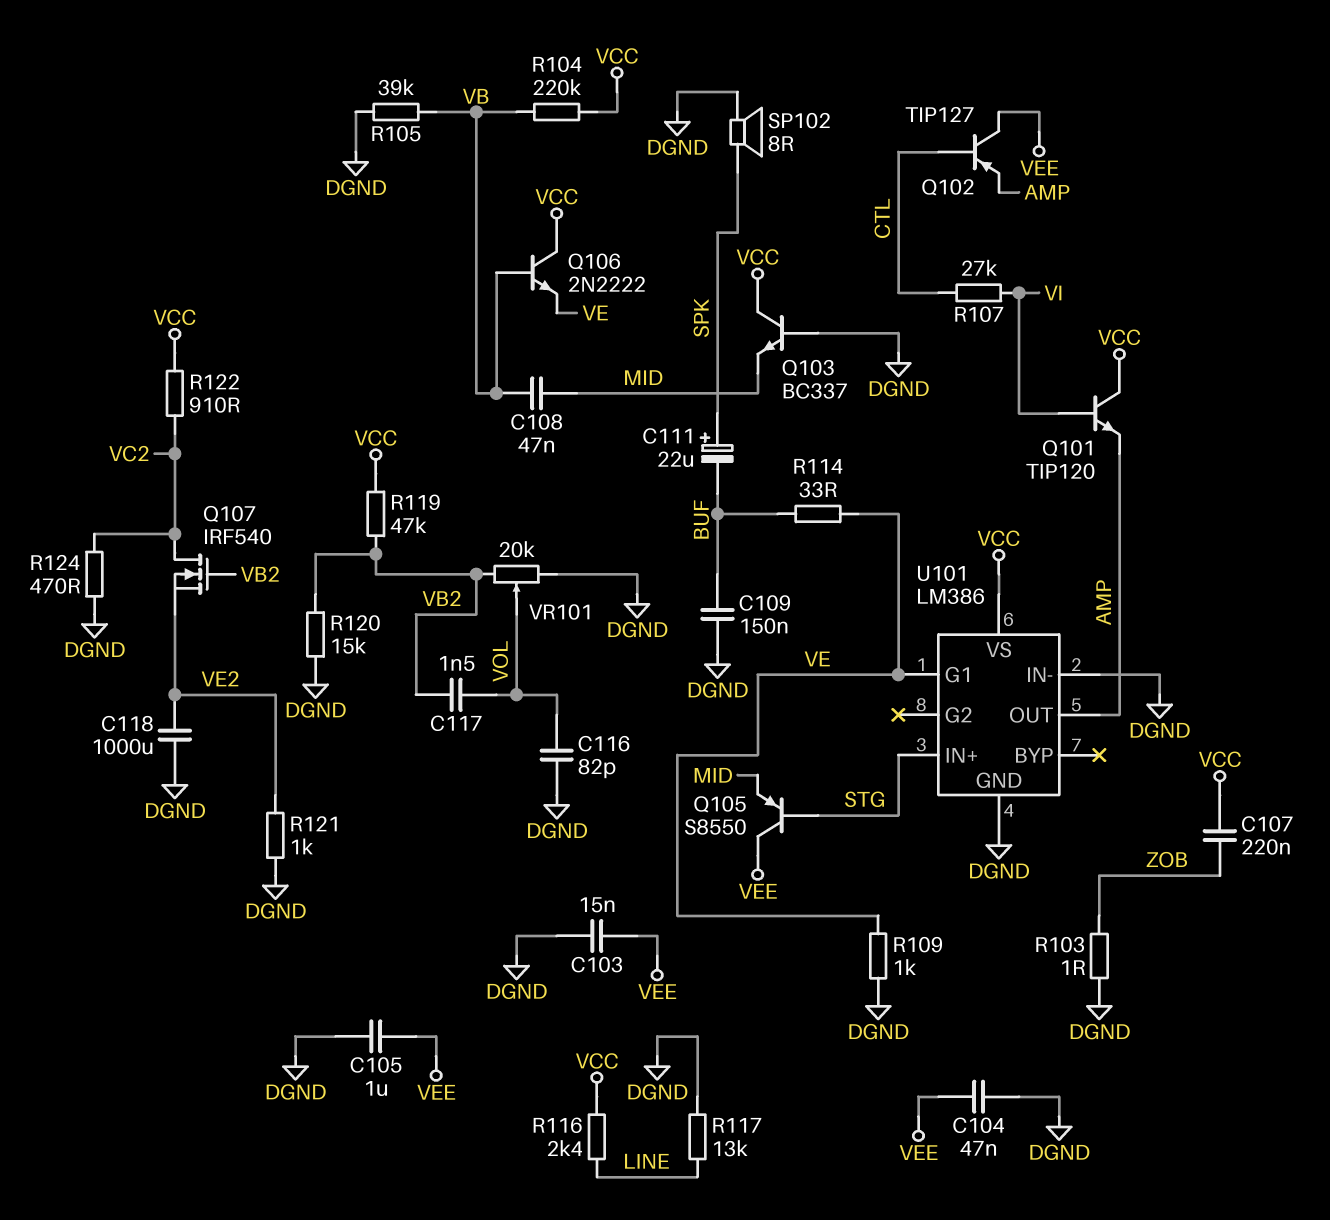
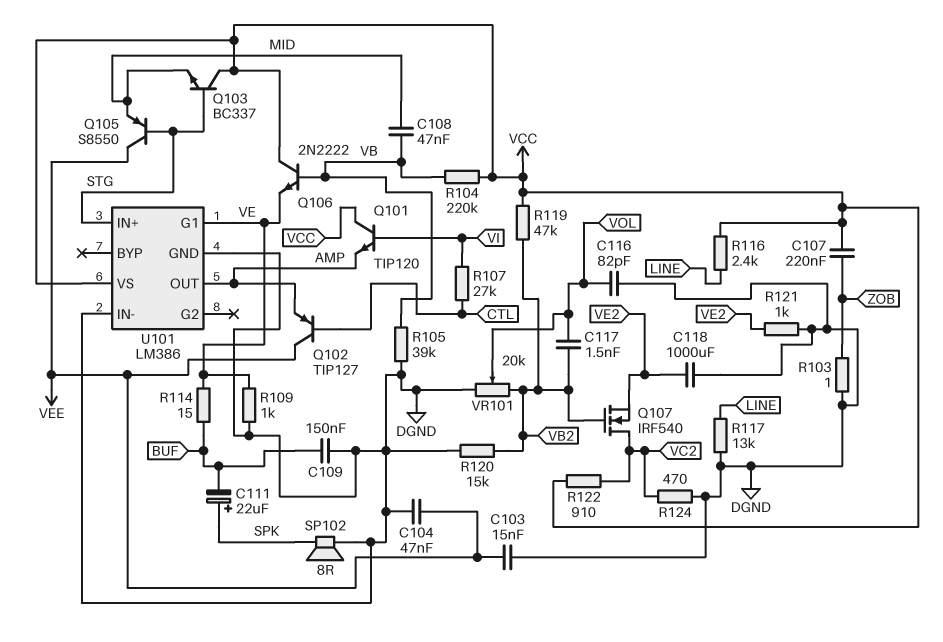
C105: 1uF (DGND, VEE) -> none
Q103: NPN BC337 (B DGND, C VCC, E MID) -> NPN BC337 (B STG, C VCC, E MID)
R114: 33 (BUF, VE) -> 15 (BUF, VE)

